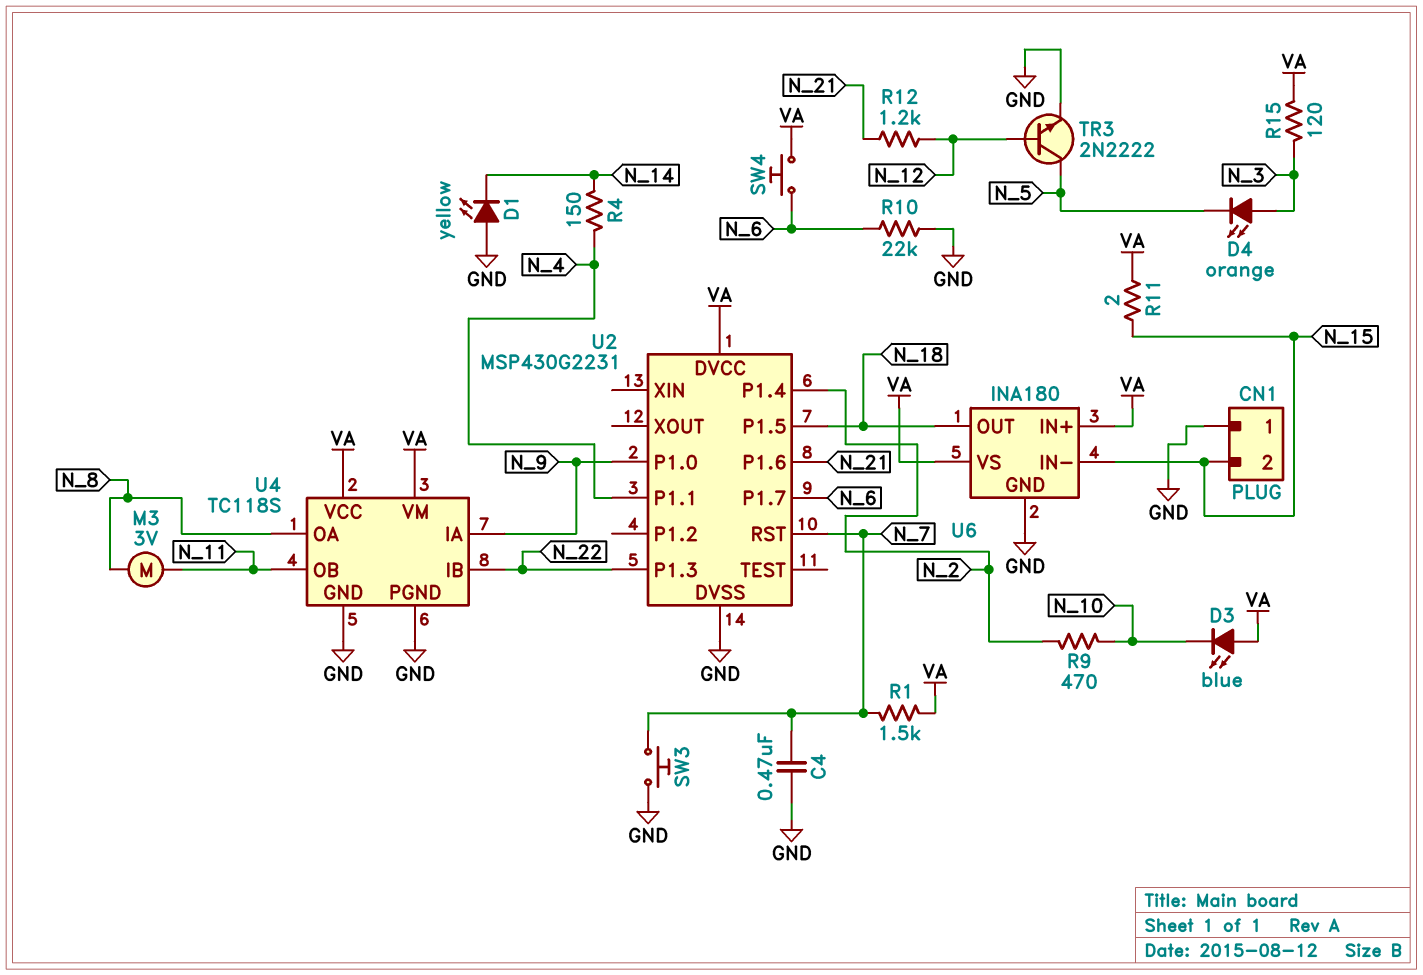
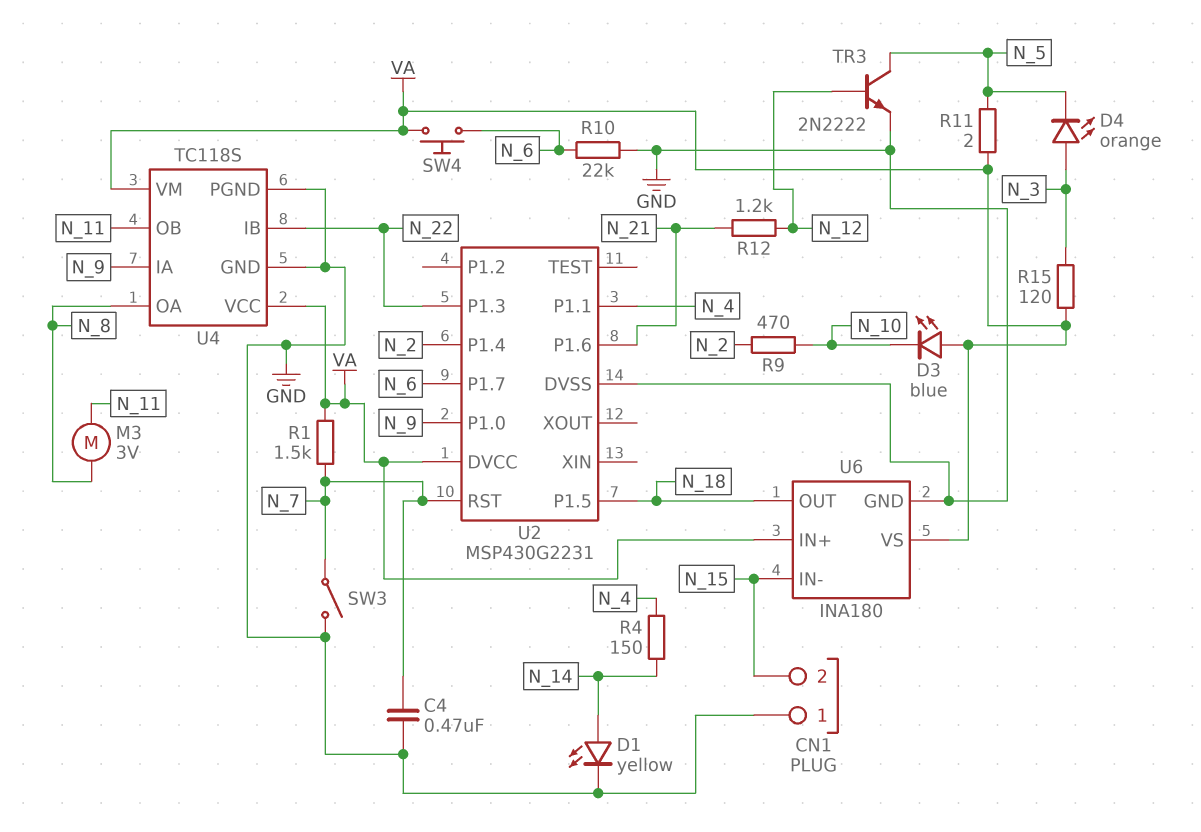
D1: LED yellow (A GND, K N_14) -> LED yellow (A N_14, K GND)
R11: 2 (N_15, VA) -> 2 (N_5, VA)
SW3: button (GND, N_7) -> switch (GND, N_7)

